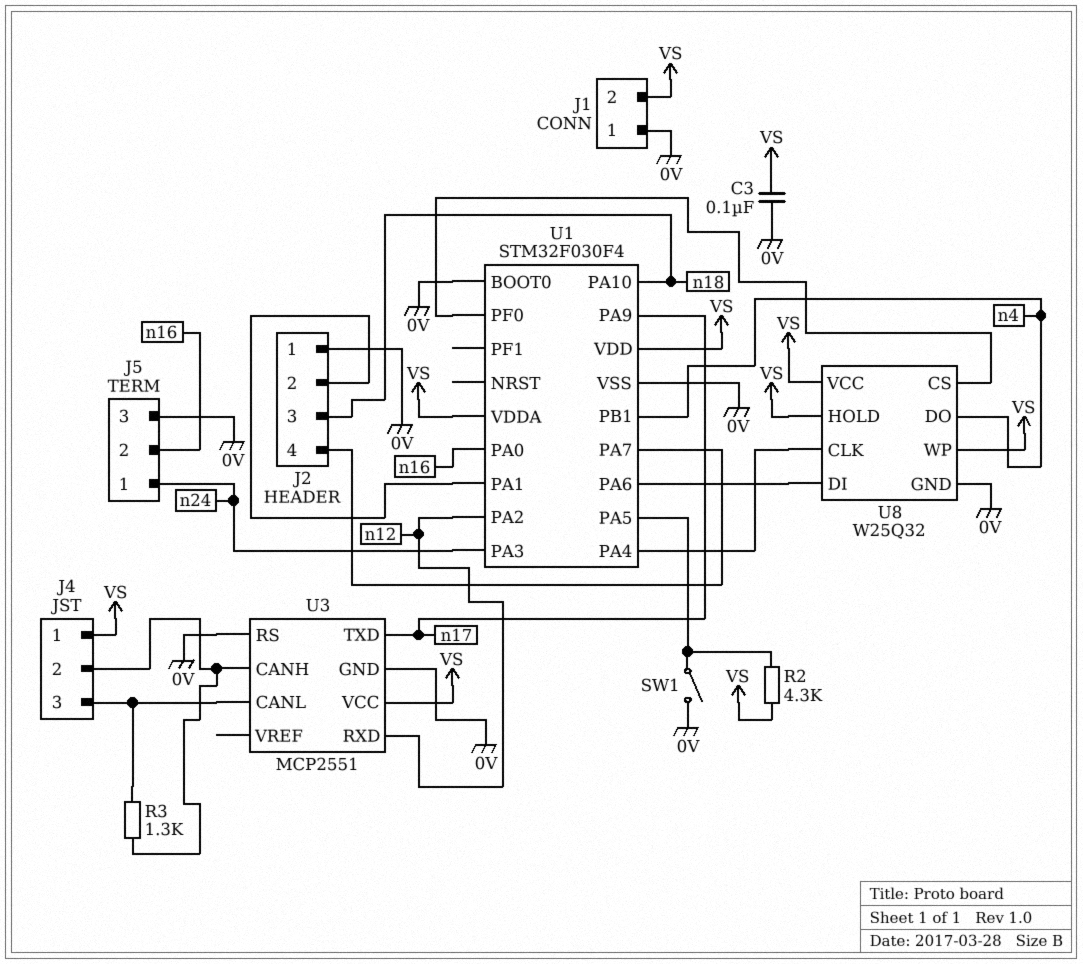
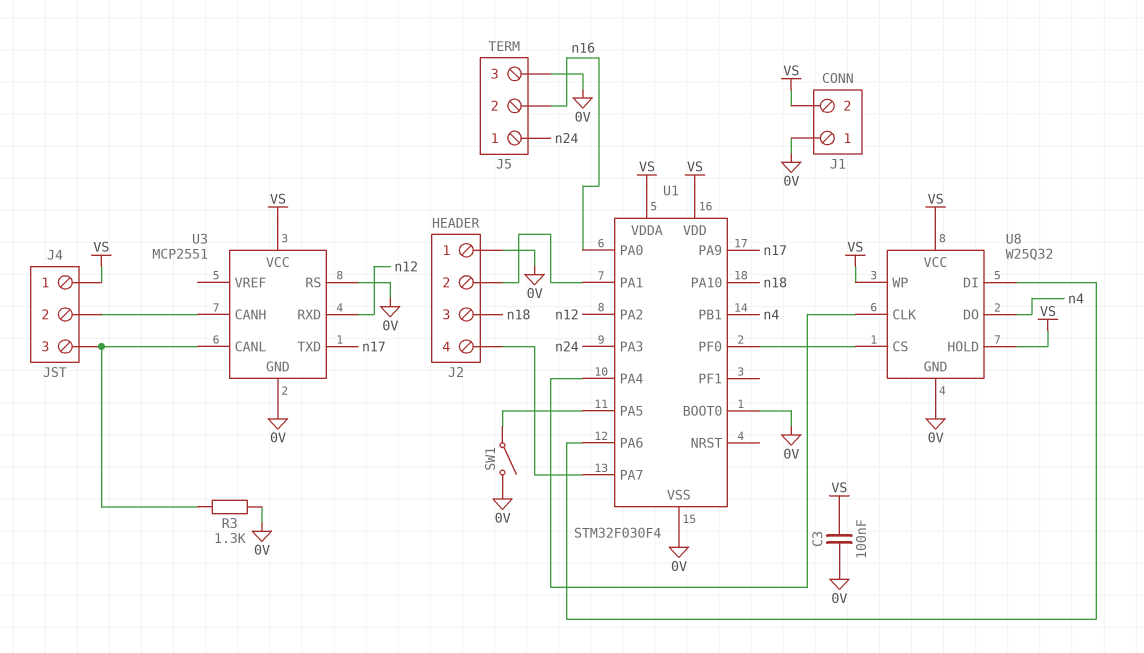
R2: 4.3k (U1/PA5, VS) -> none
R3: 1.3k (J4/2, J4/3) -> 1.3k (0V, J4/3)

